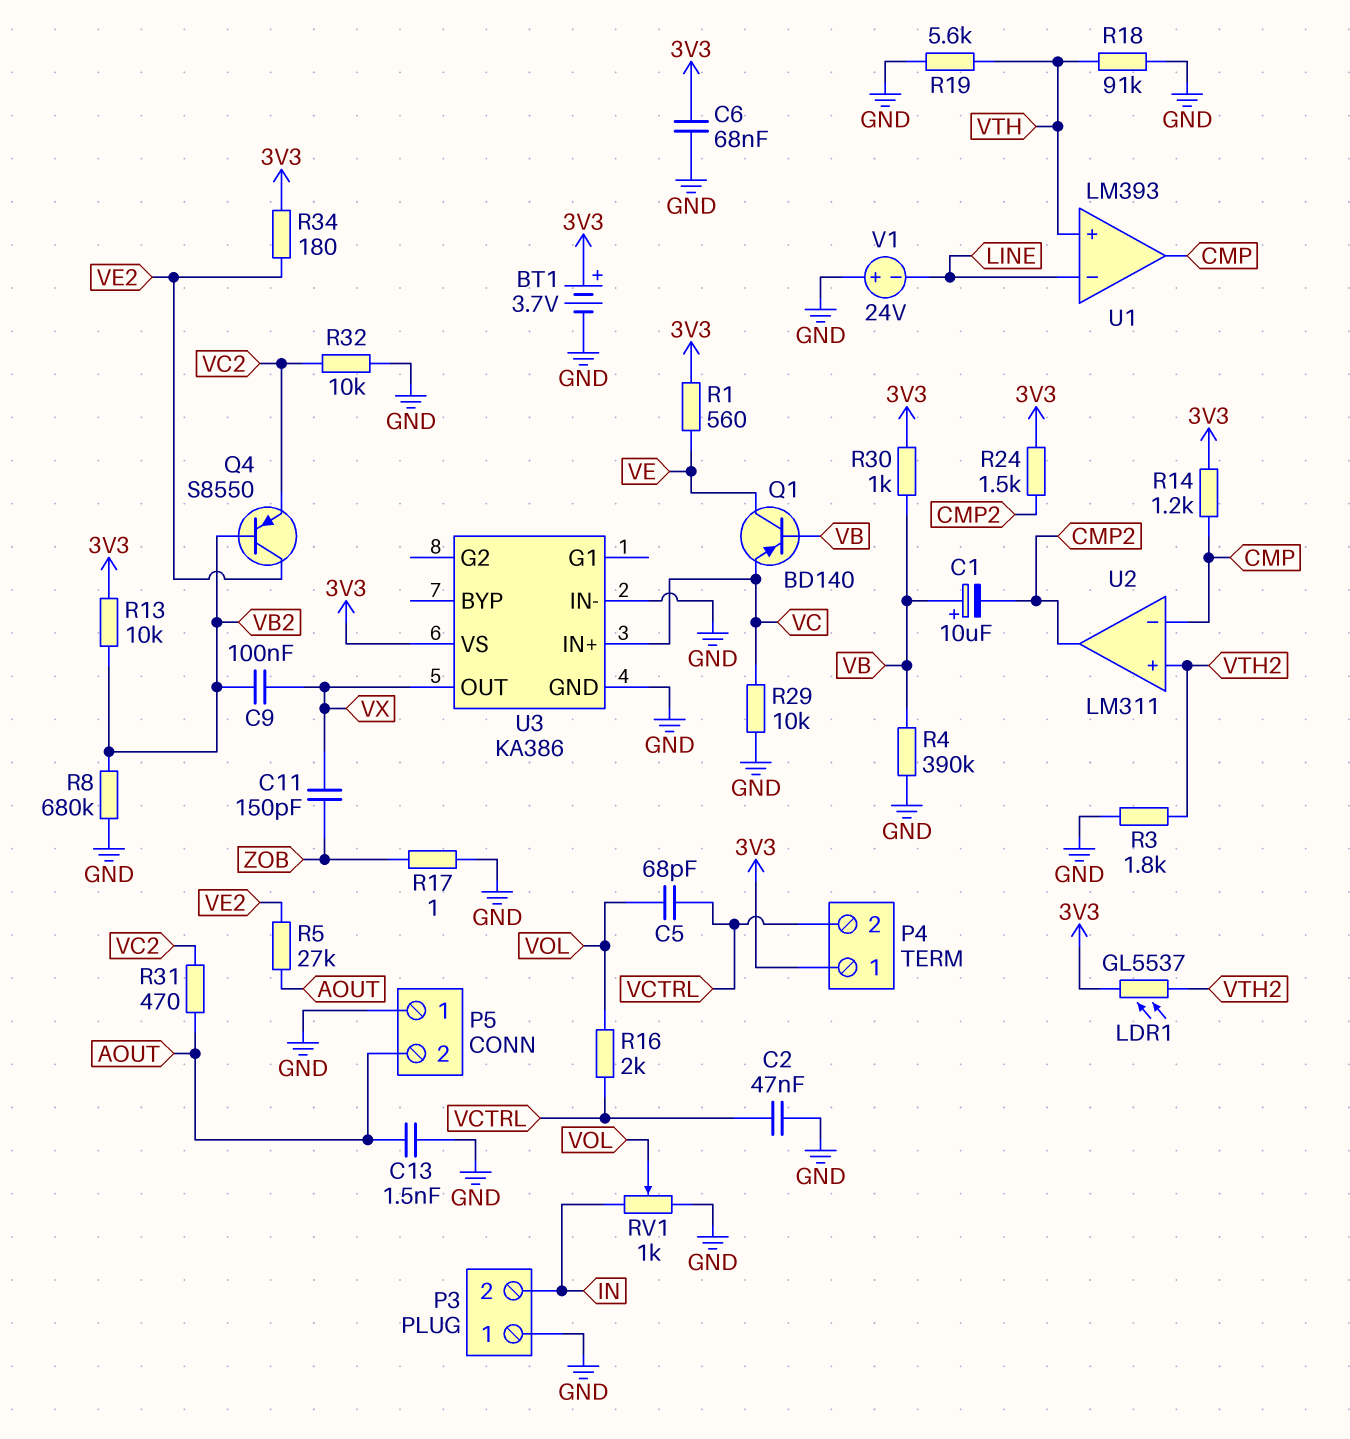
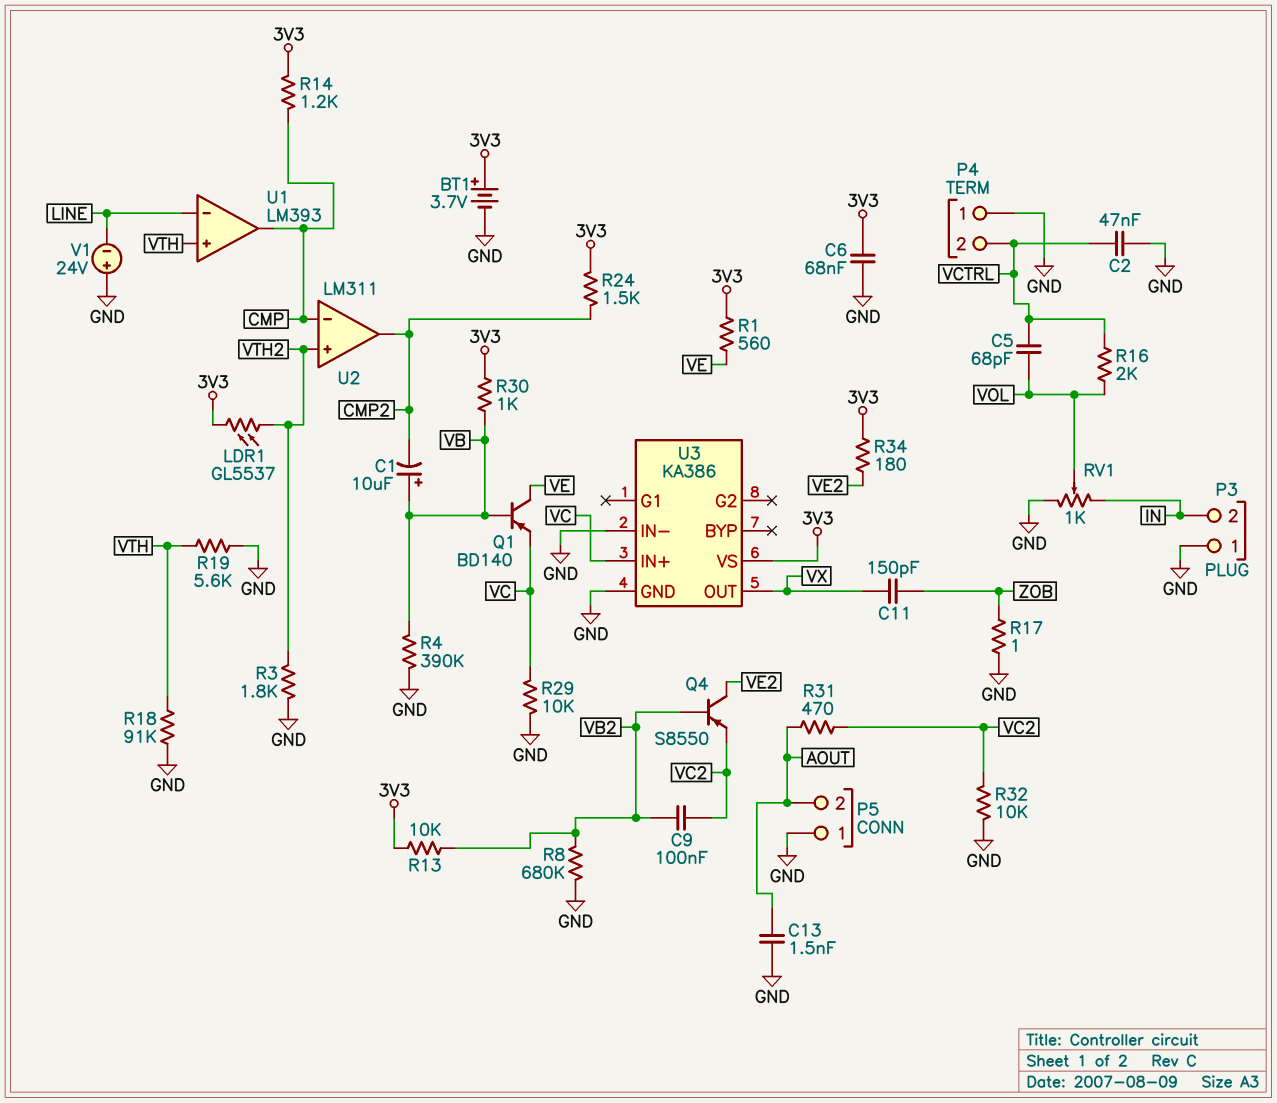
C9: 100nF (VB2, VX) -> 100nF (VB2, VC2)
P4 pin 1: 3V3 -> GND
R5: 27k (AOUT, VE2) -> none

